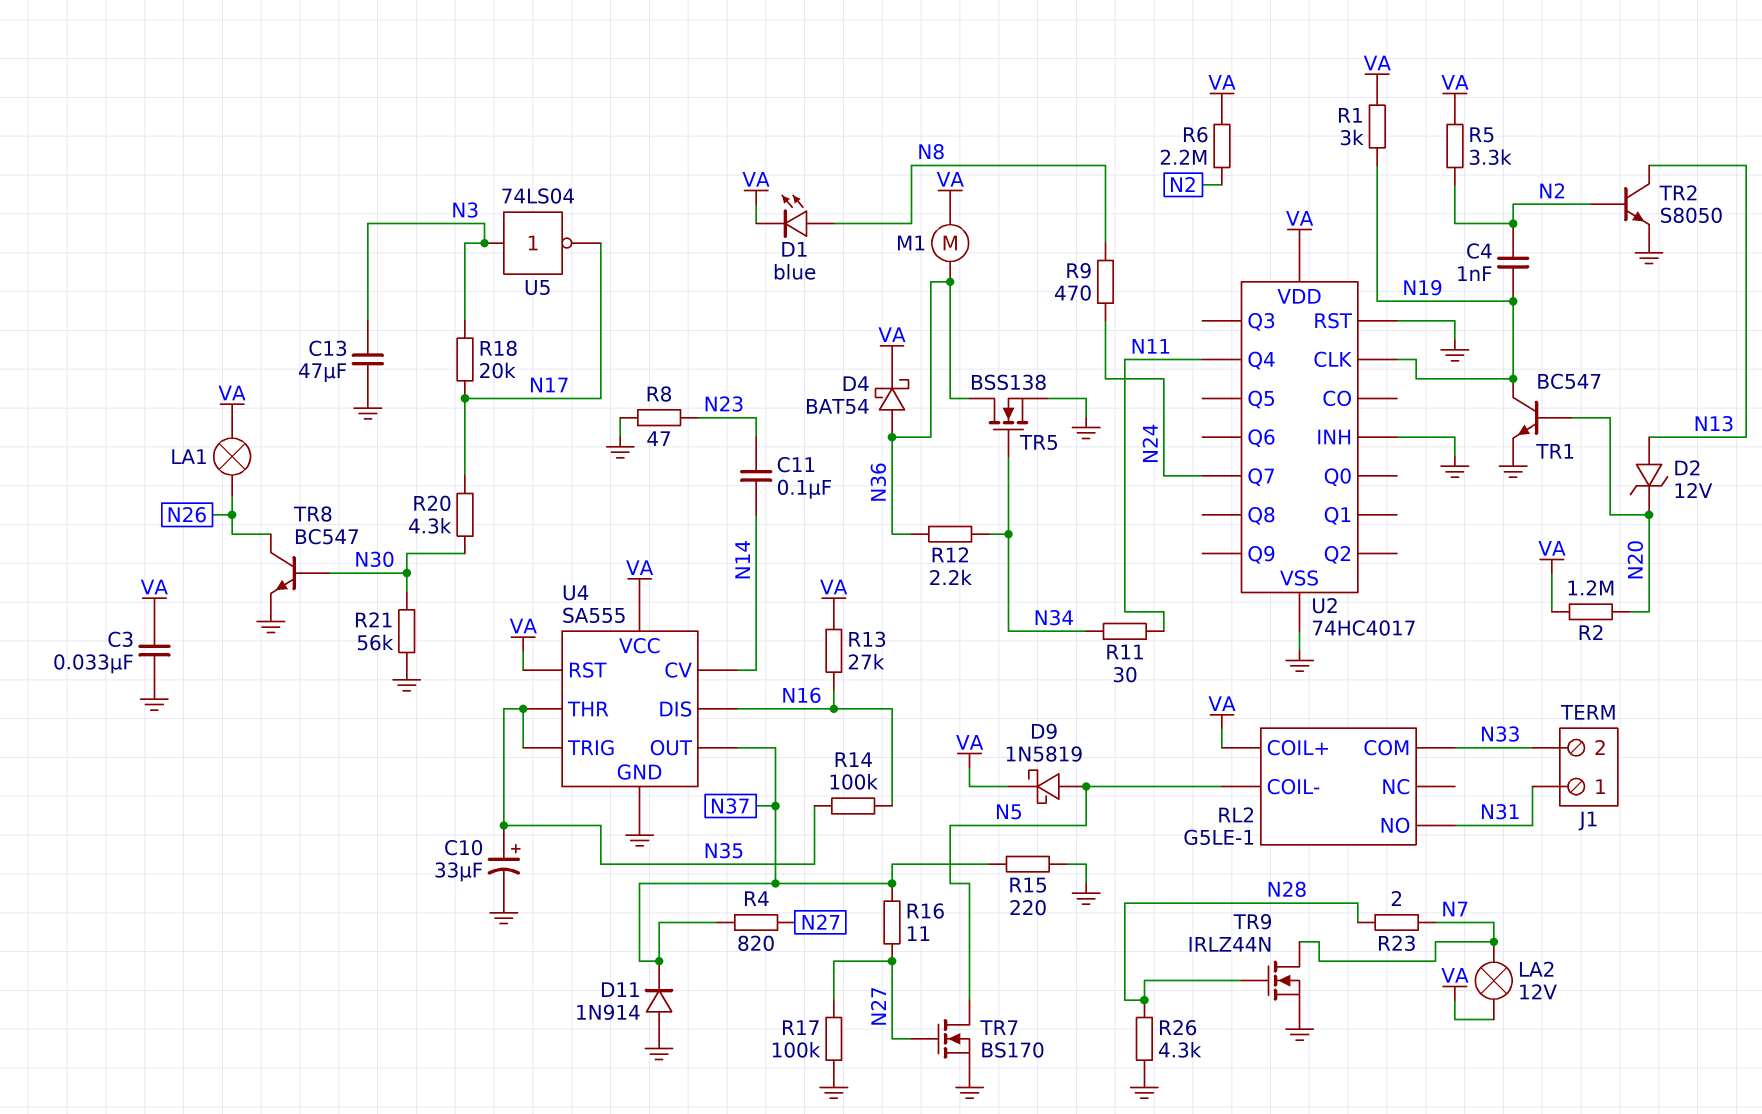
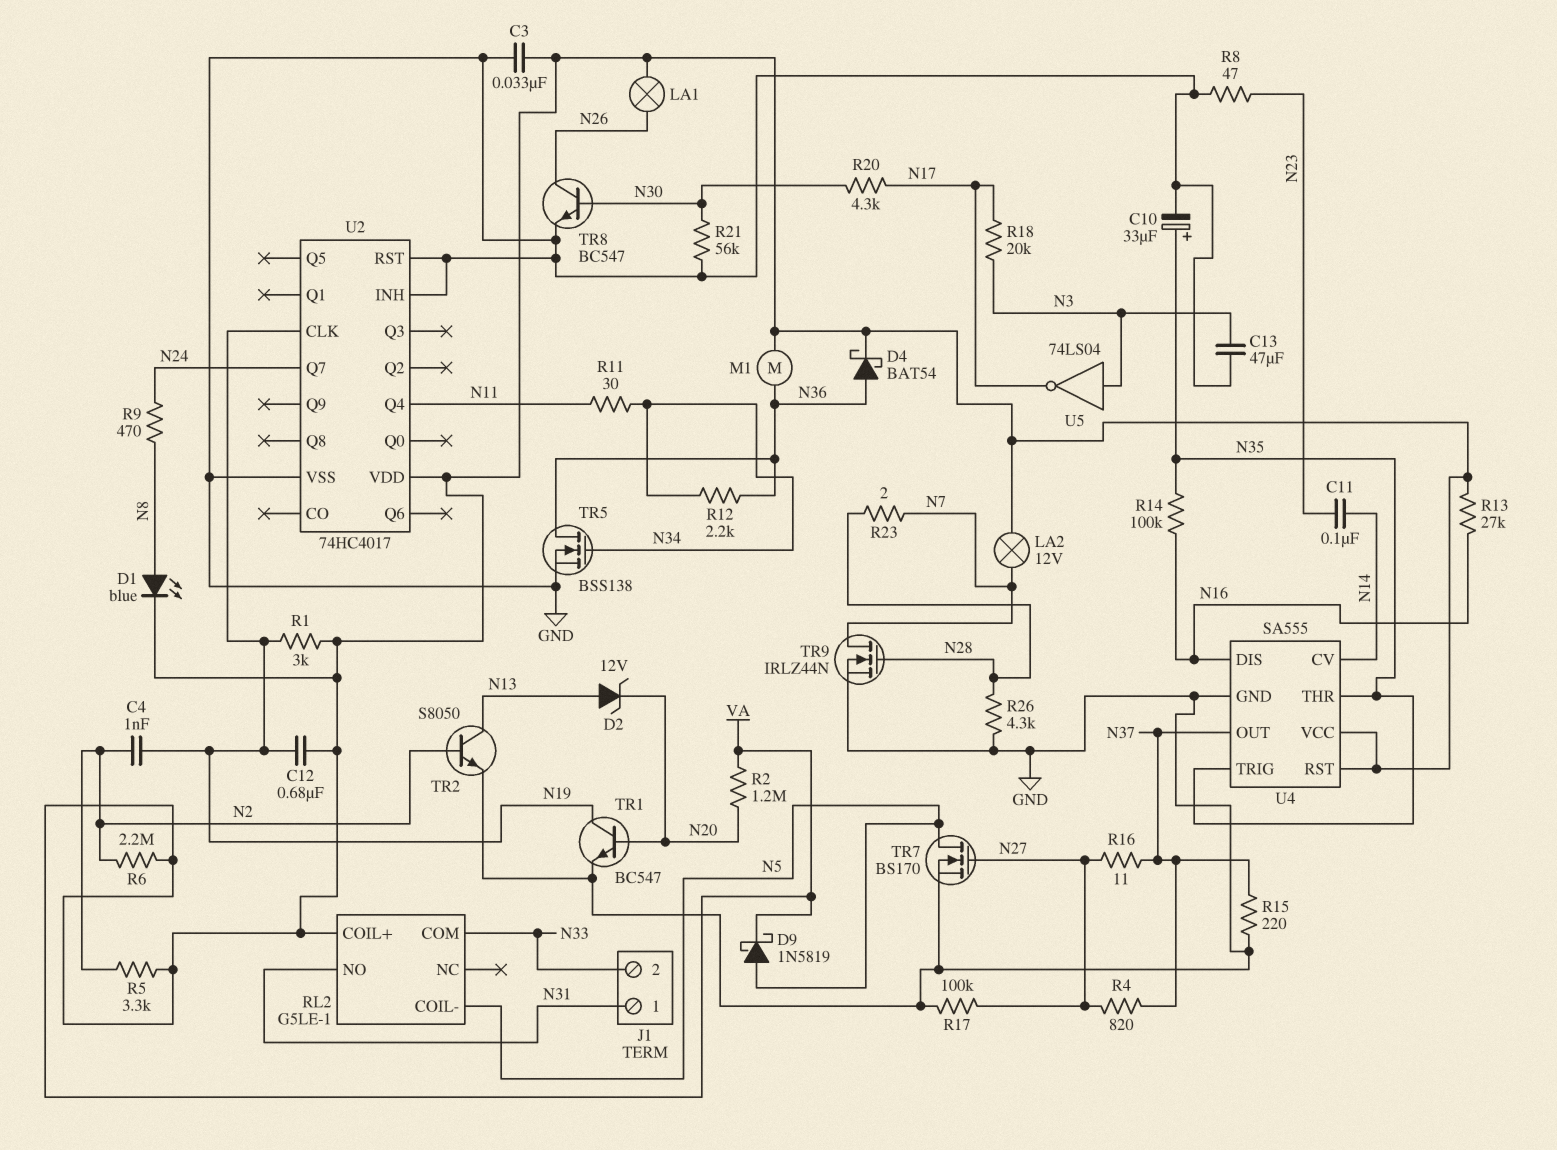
C12: none -> 680nF (N19, VA)
D11: diode 1N914 (A GND, K N37) -> none

